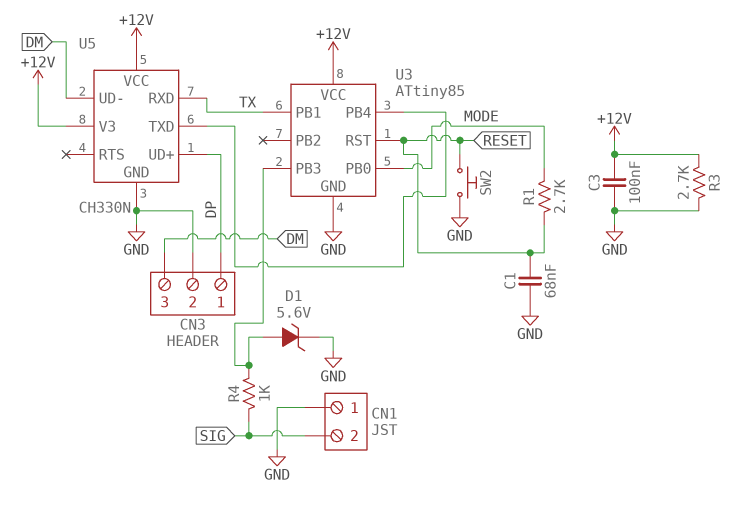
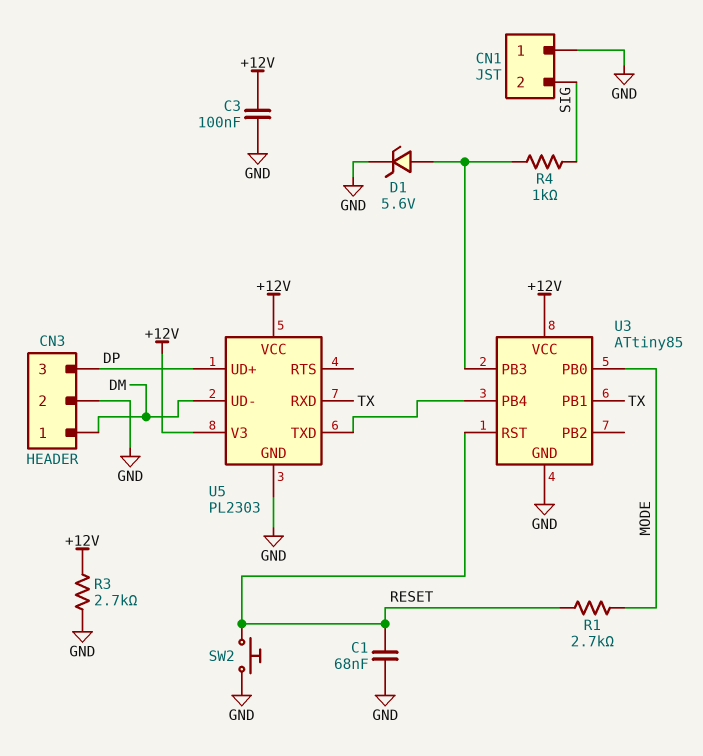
CN3 pin 1: DP -> DM
CN3 pin 3: DM -> DP
U5: CH330N -> PL2303

